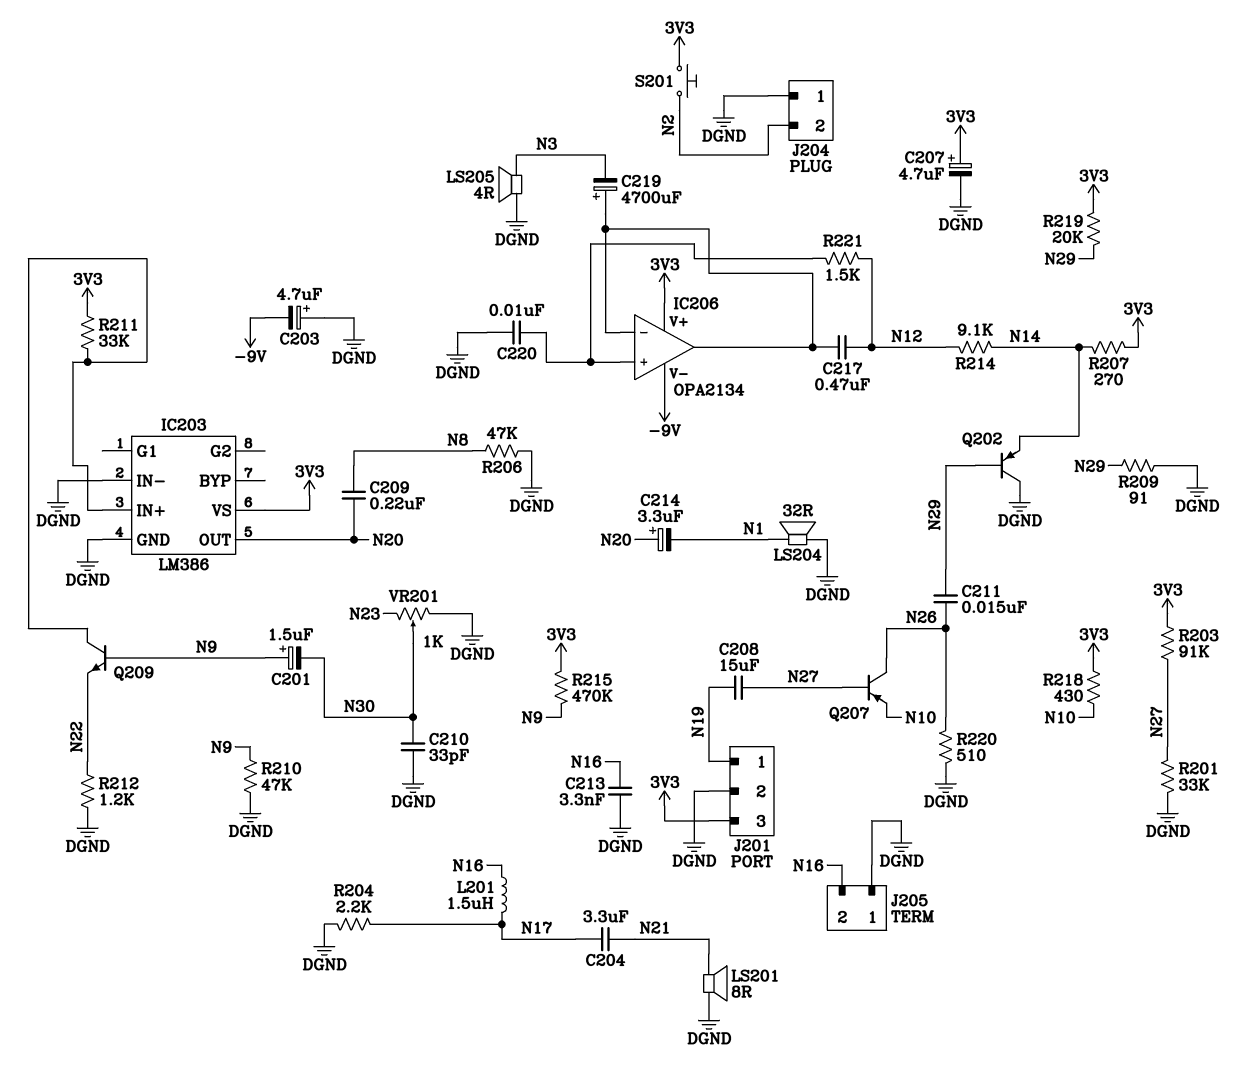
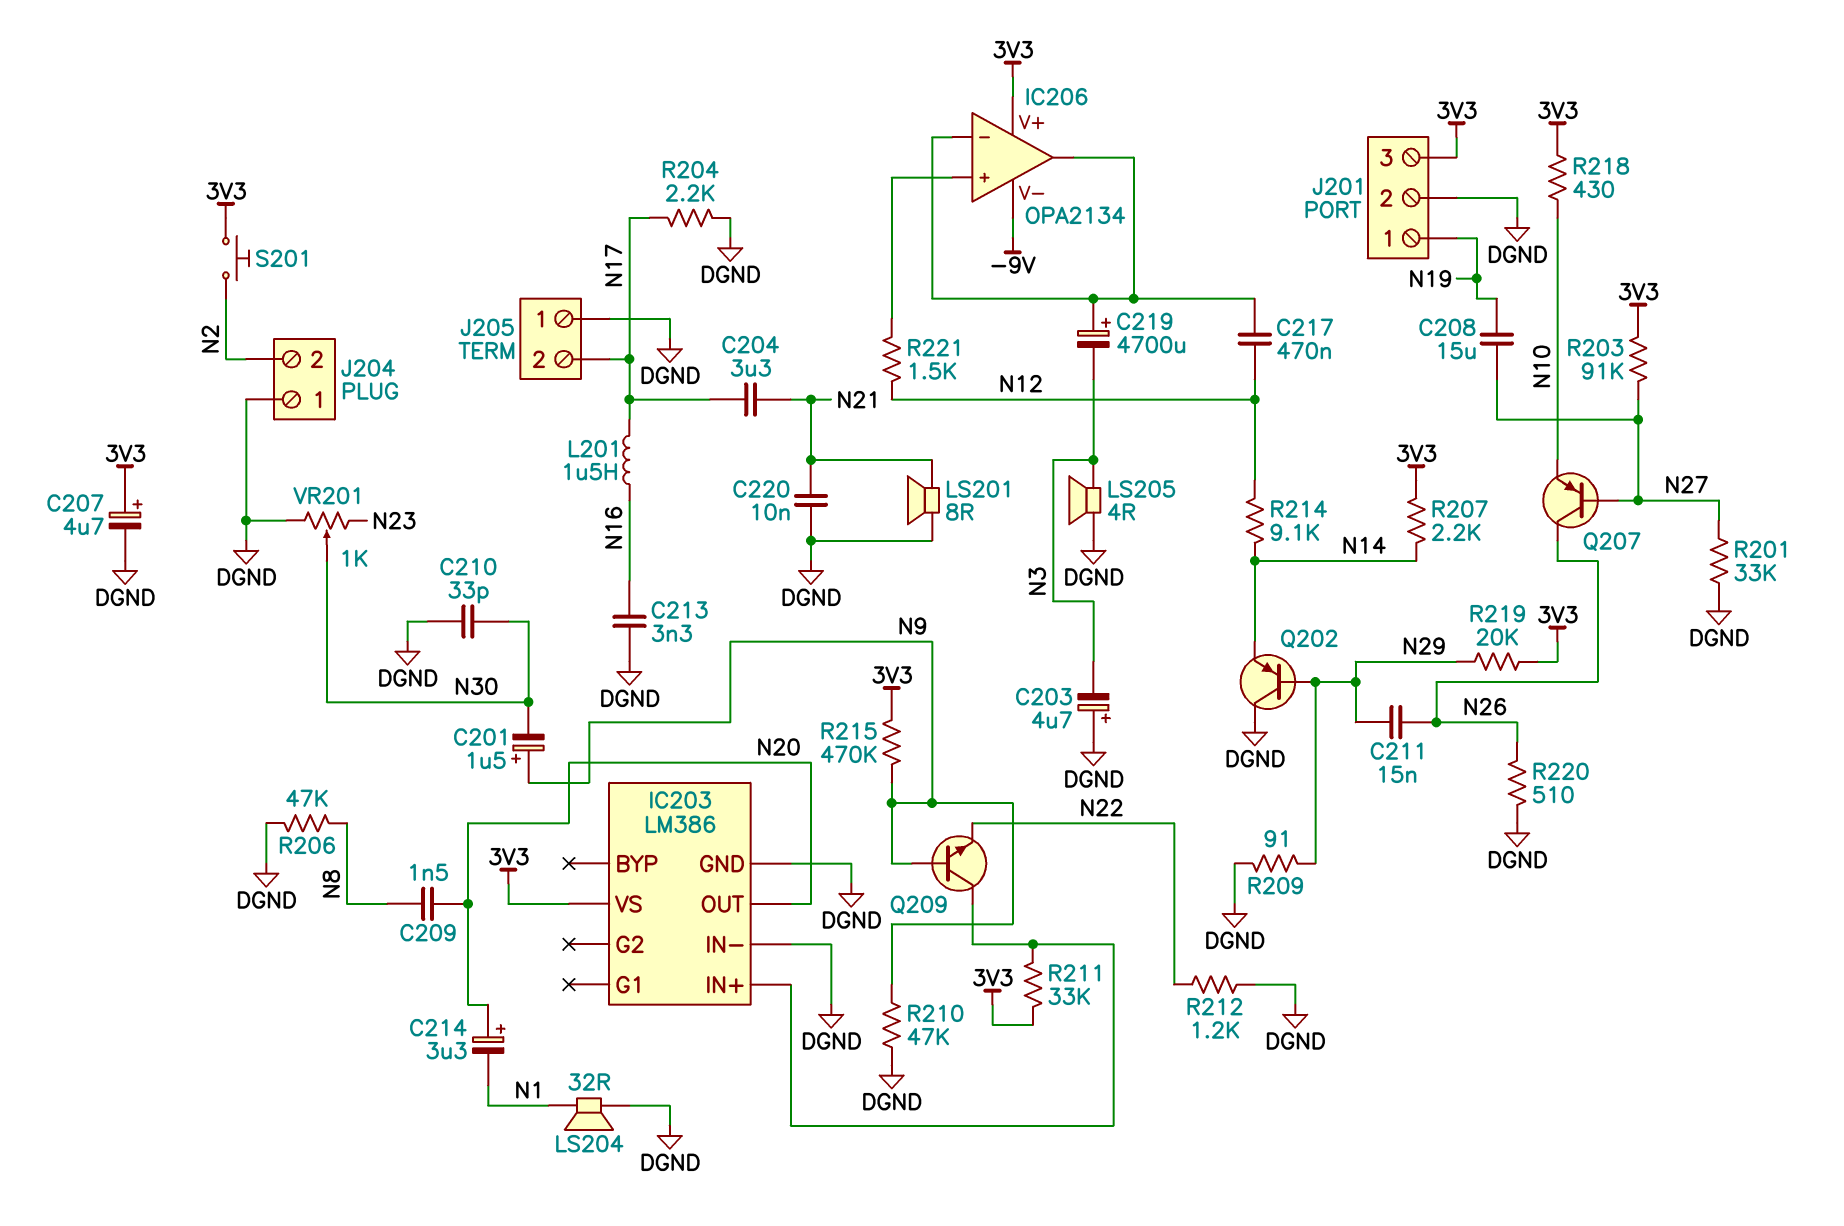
C203: 4.7uF (plus DGND, minus -9V) -> 4.7uF (plus DGND, minus N3)
C209: 220nF (N8, N20) -> 1.5nF (N8, N20)
C220: 10nF (DGND, IC206/in+) -> 10nF (DGND, N21)
J205 pin 2: N16 -> N17
R207: 270 (3V3, N14) -> 2.2k (3V3, N14)

